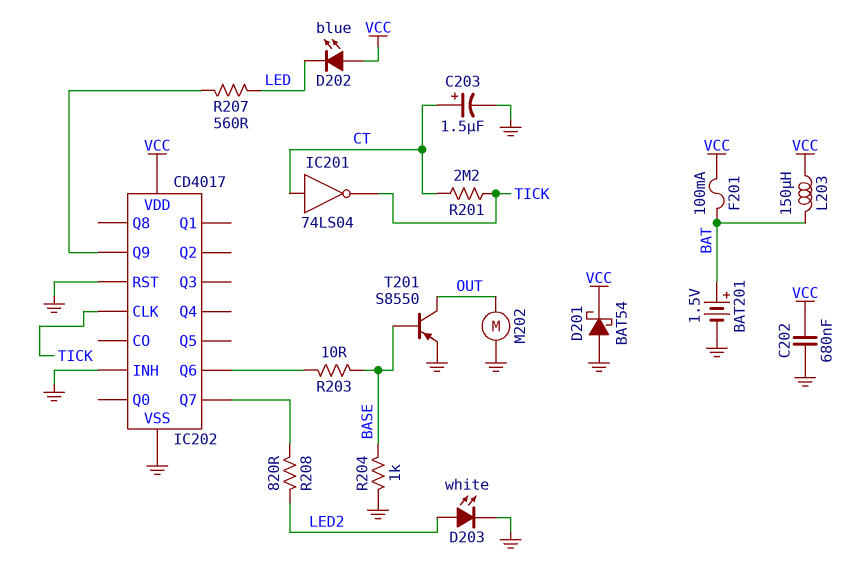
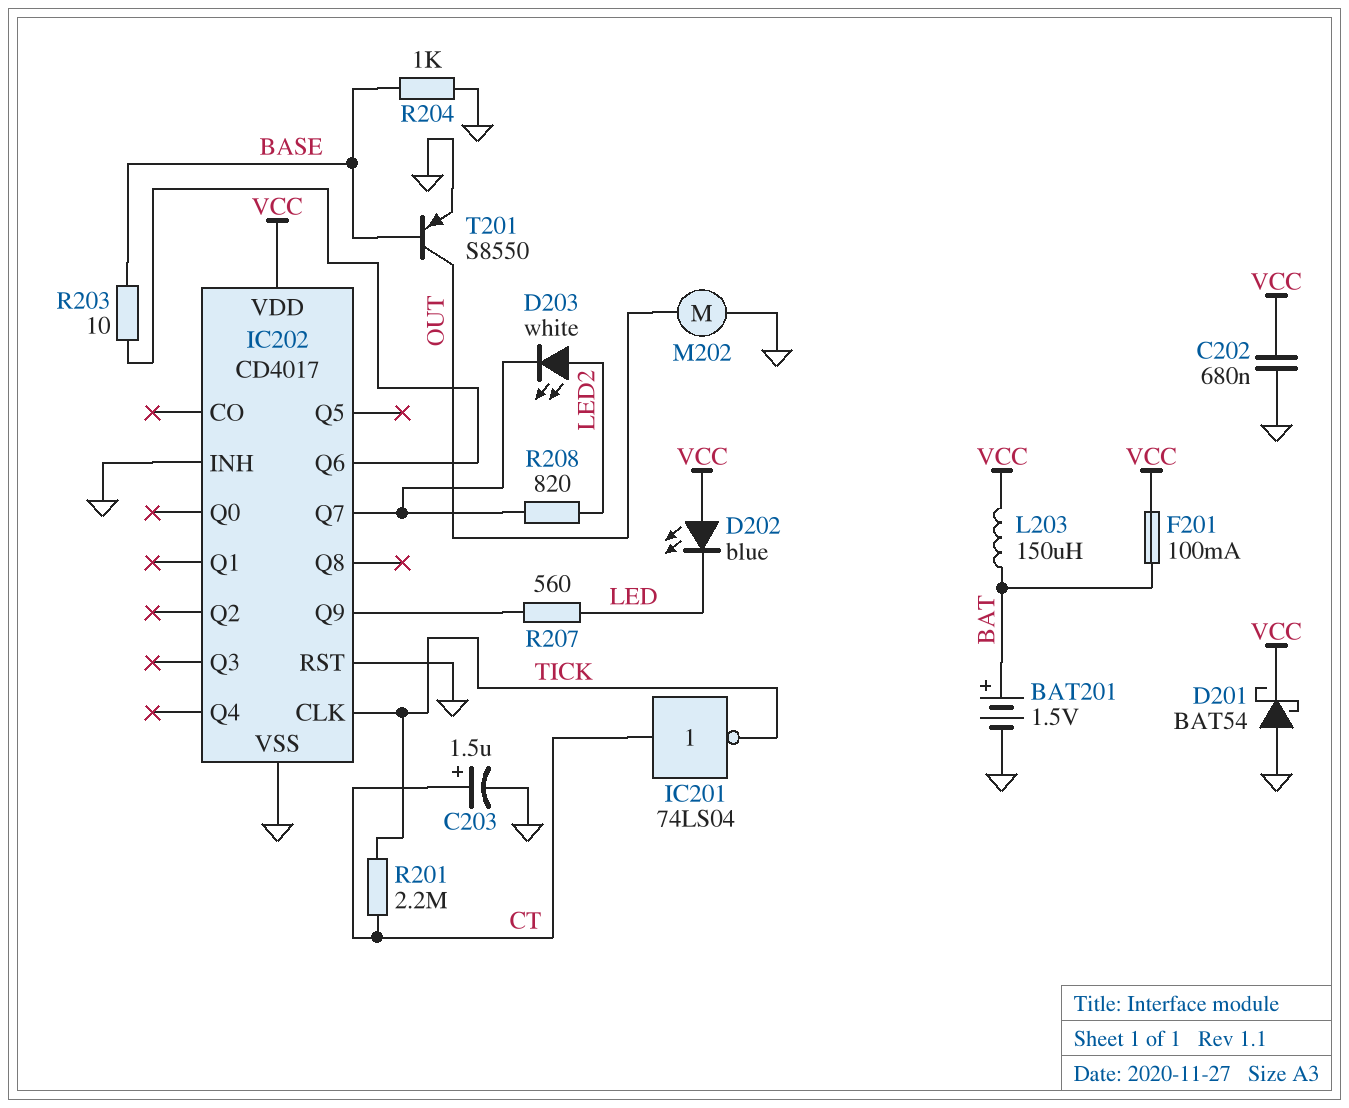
D203: LED white (A LED2, K GND) -> LED white (A LED2, K IC202/Q7)

